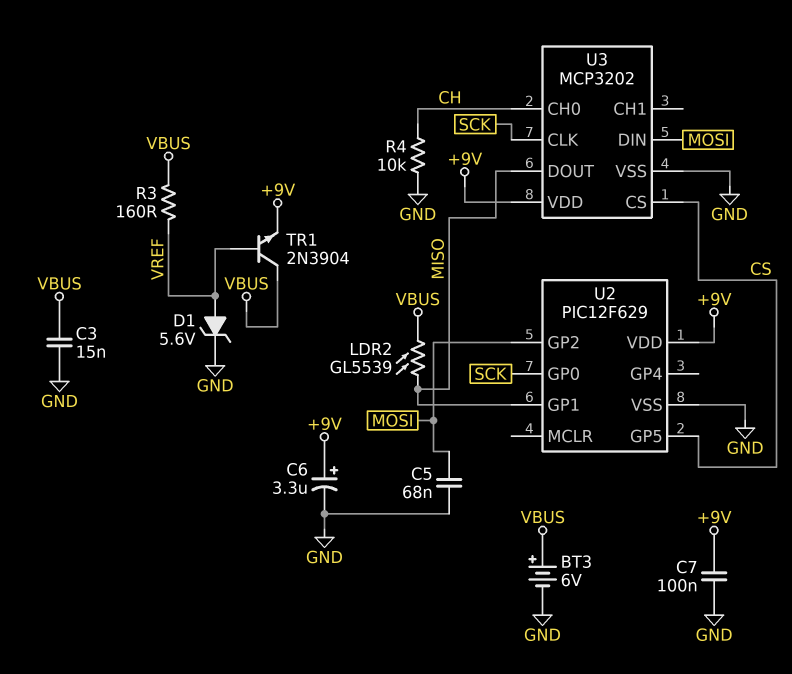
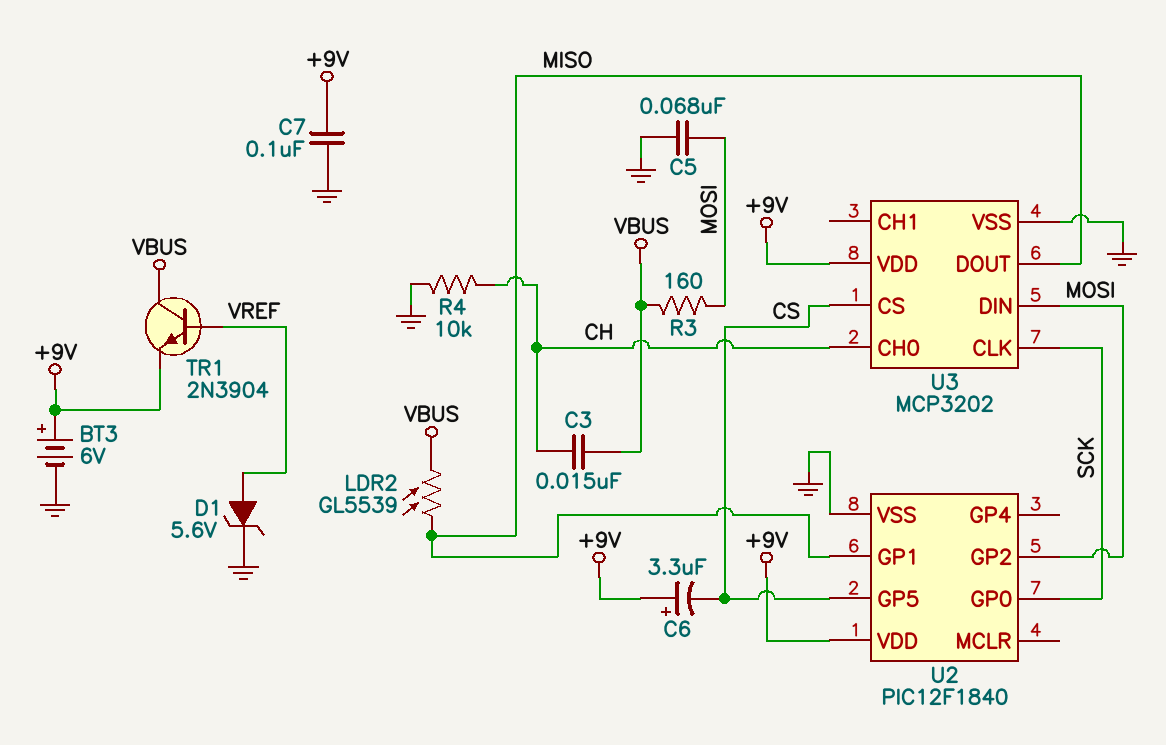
BT3: 6V (plus VBUS, minus GND) -> 6V (plus +9V, minus GND)
C3: 15nF (GND, VBUS) -> 15nF (CH, VBUS)
C6: 3.3uF (plus +9V, minus GND) -> 3.3uF (plus +9V, minus CS)
R3: 160 (VBUS, VREF) -> 160 (MOSI, VBUS)
U2: PIC12F629 -> PIC12F1840

